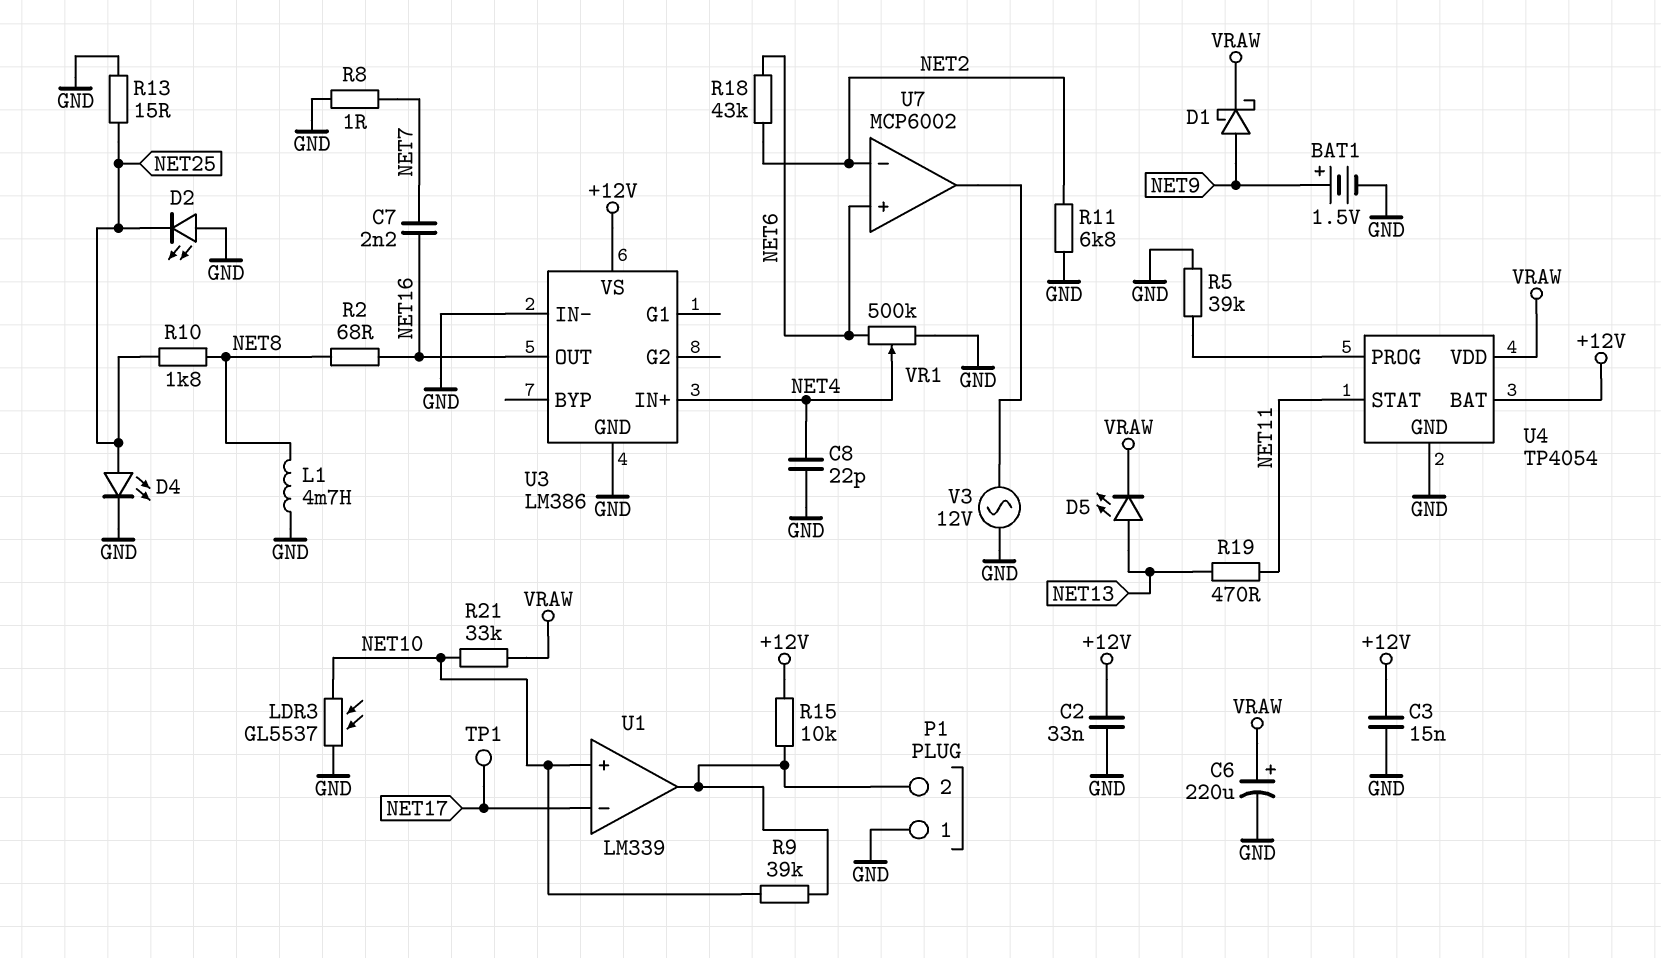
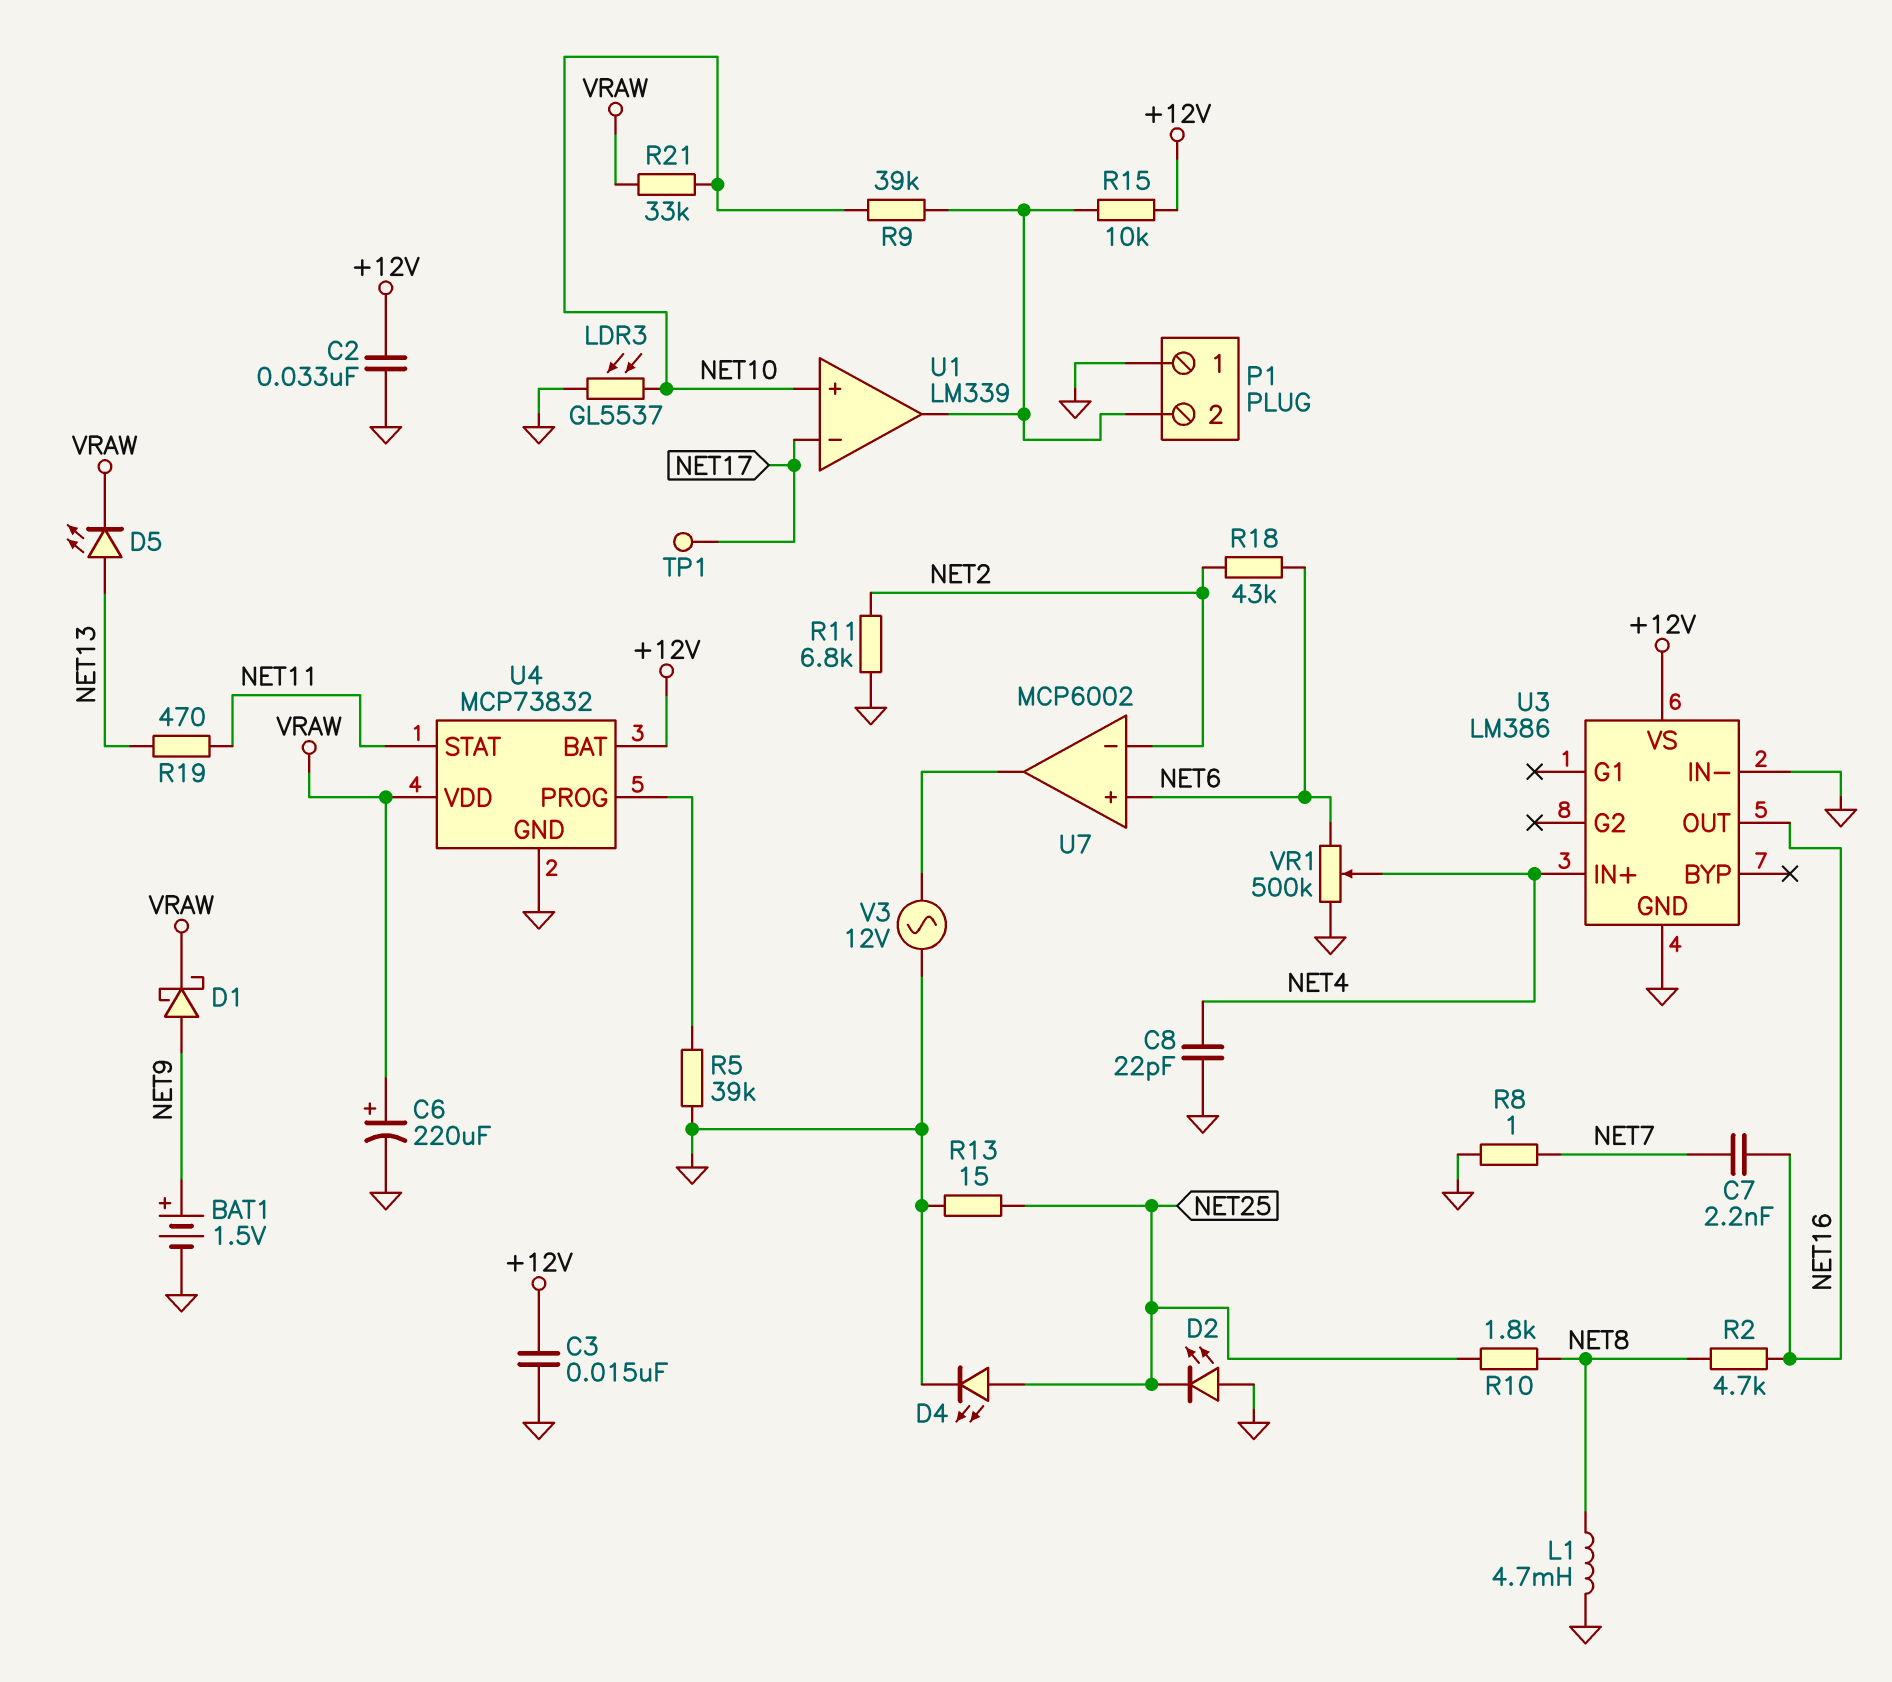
R2: 68 (NET8, NET16) -> 4.7k (NET8, NET16)
U4: TP4054 -> MCP73832

